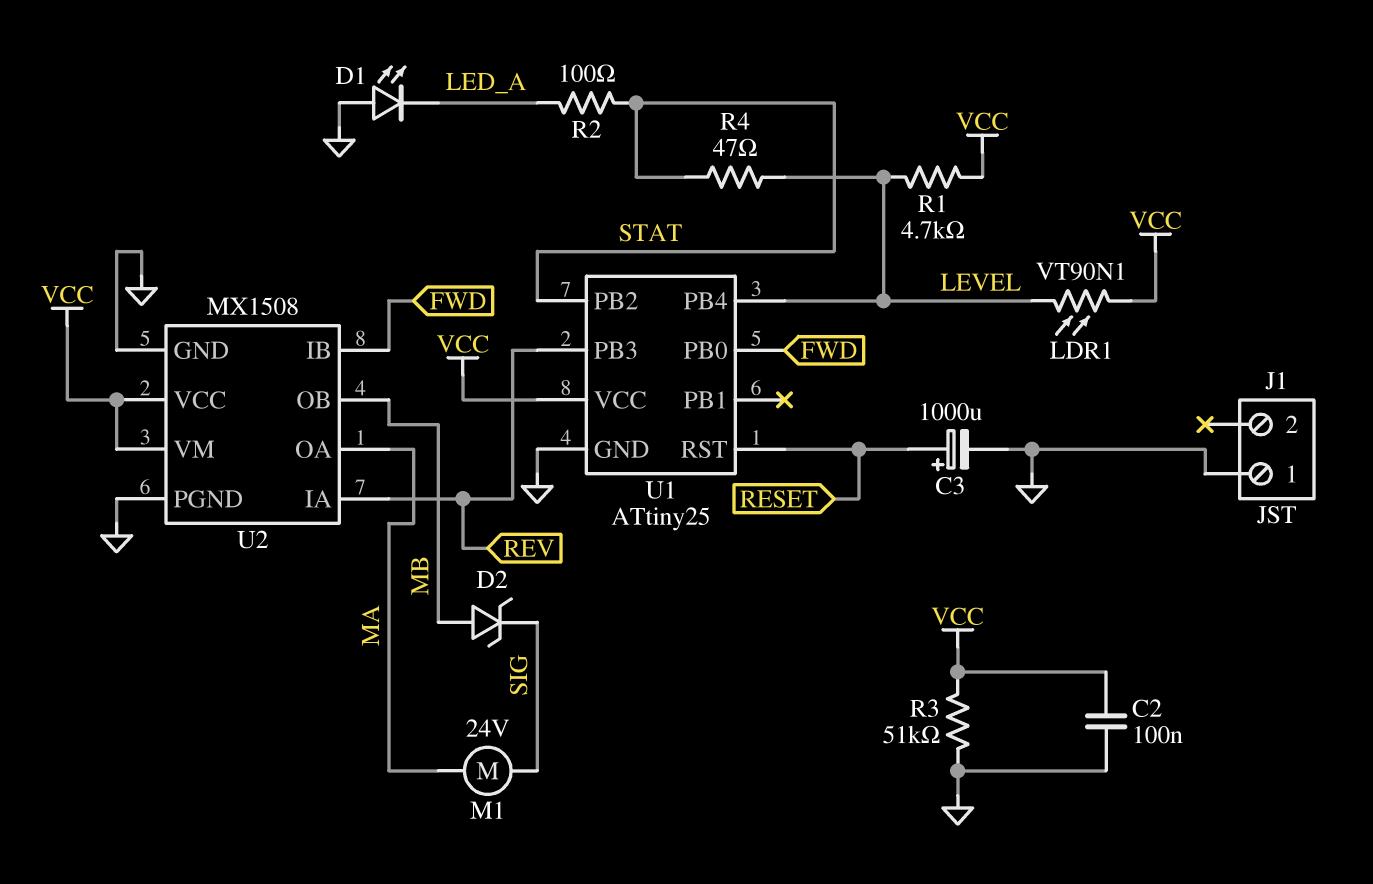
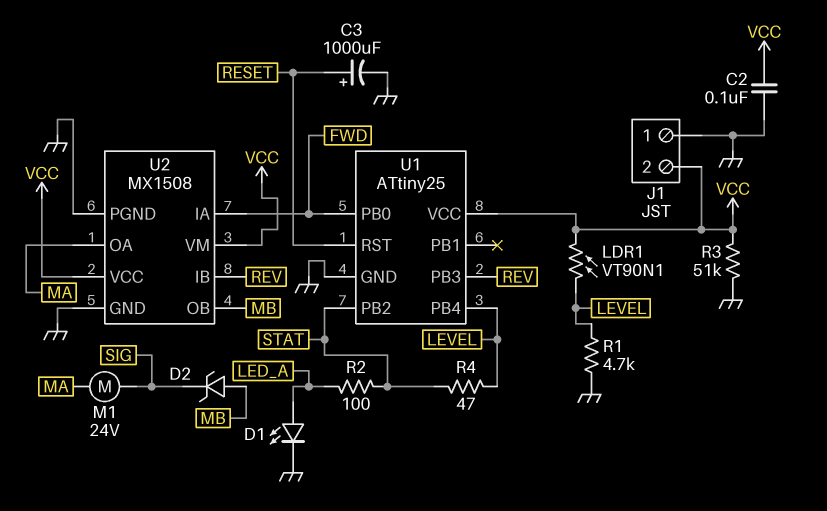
D1: LED (A GND, K LED_A) -> LED (A LED_A, K GND)
J1 pin 2: none -> VCC
R1: 4.7k (LEVEL, VCC) -> 4.7k (GND, LEVEL)
U2 pin IA: REV -> FWD
U2 pin IB: FWD -> REV

